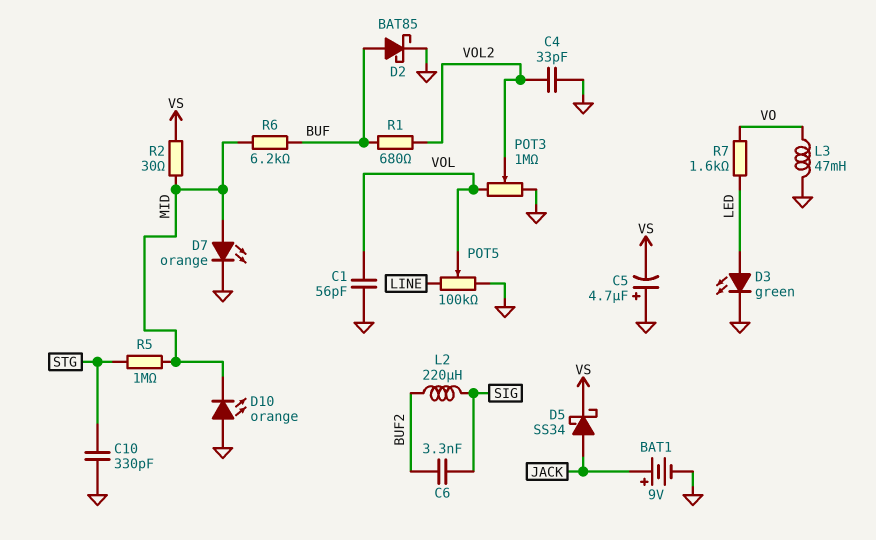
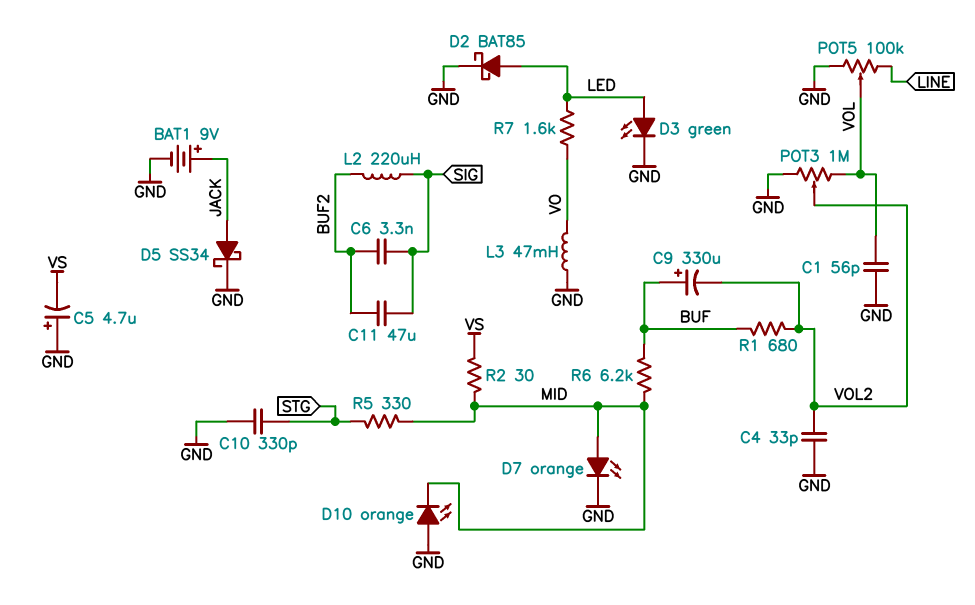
C9: none -> 330uF (plus BUF, minus VOL2)
C11: none -> 47uF (BUF2, SIG)
D2: schottky BAT85 (A BUF, K GND) -> schottky BAT85 (A LED, K GND)
D5: schottky SS34 (A JACK, K VS) -> schottky SS34 (A JACK, K GND)
R5: 1M (MID, STG) -> 330 (MID, STG)

